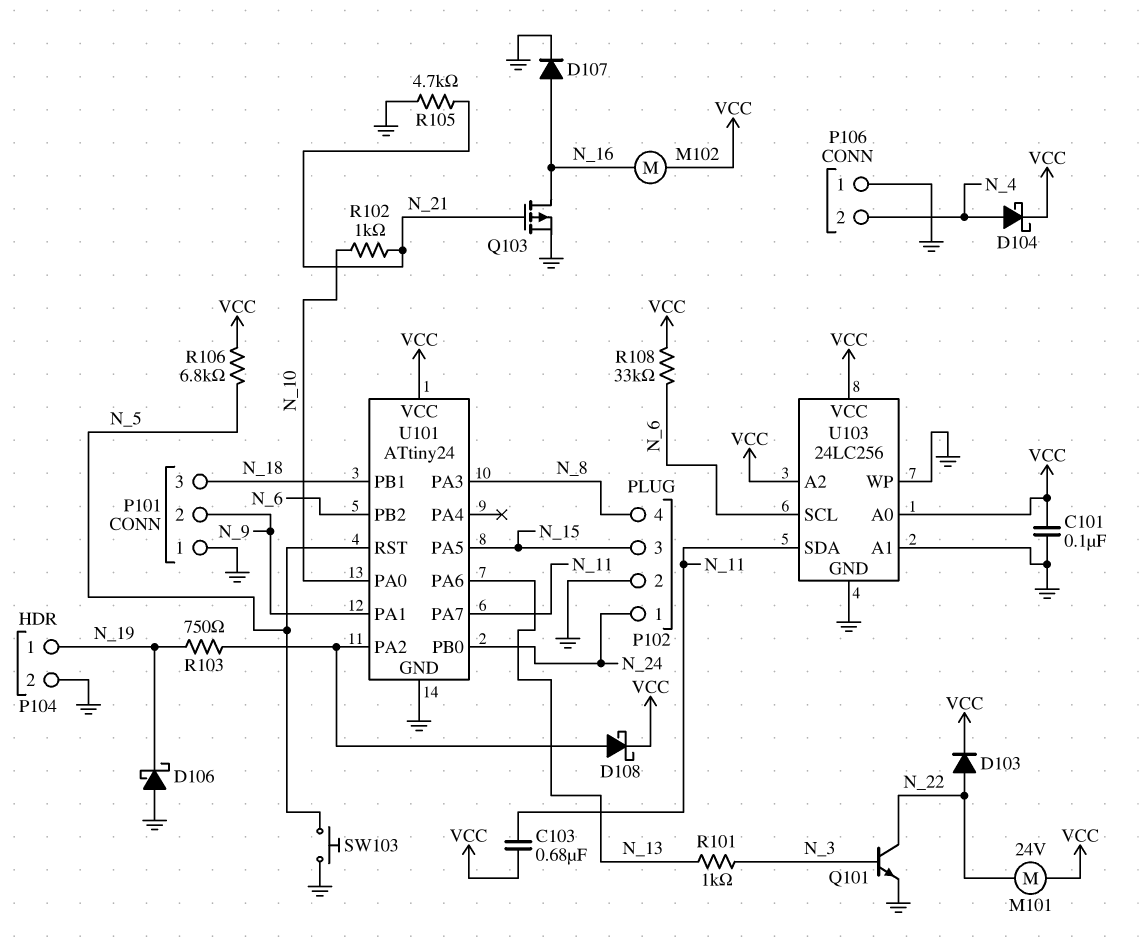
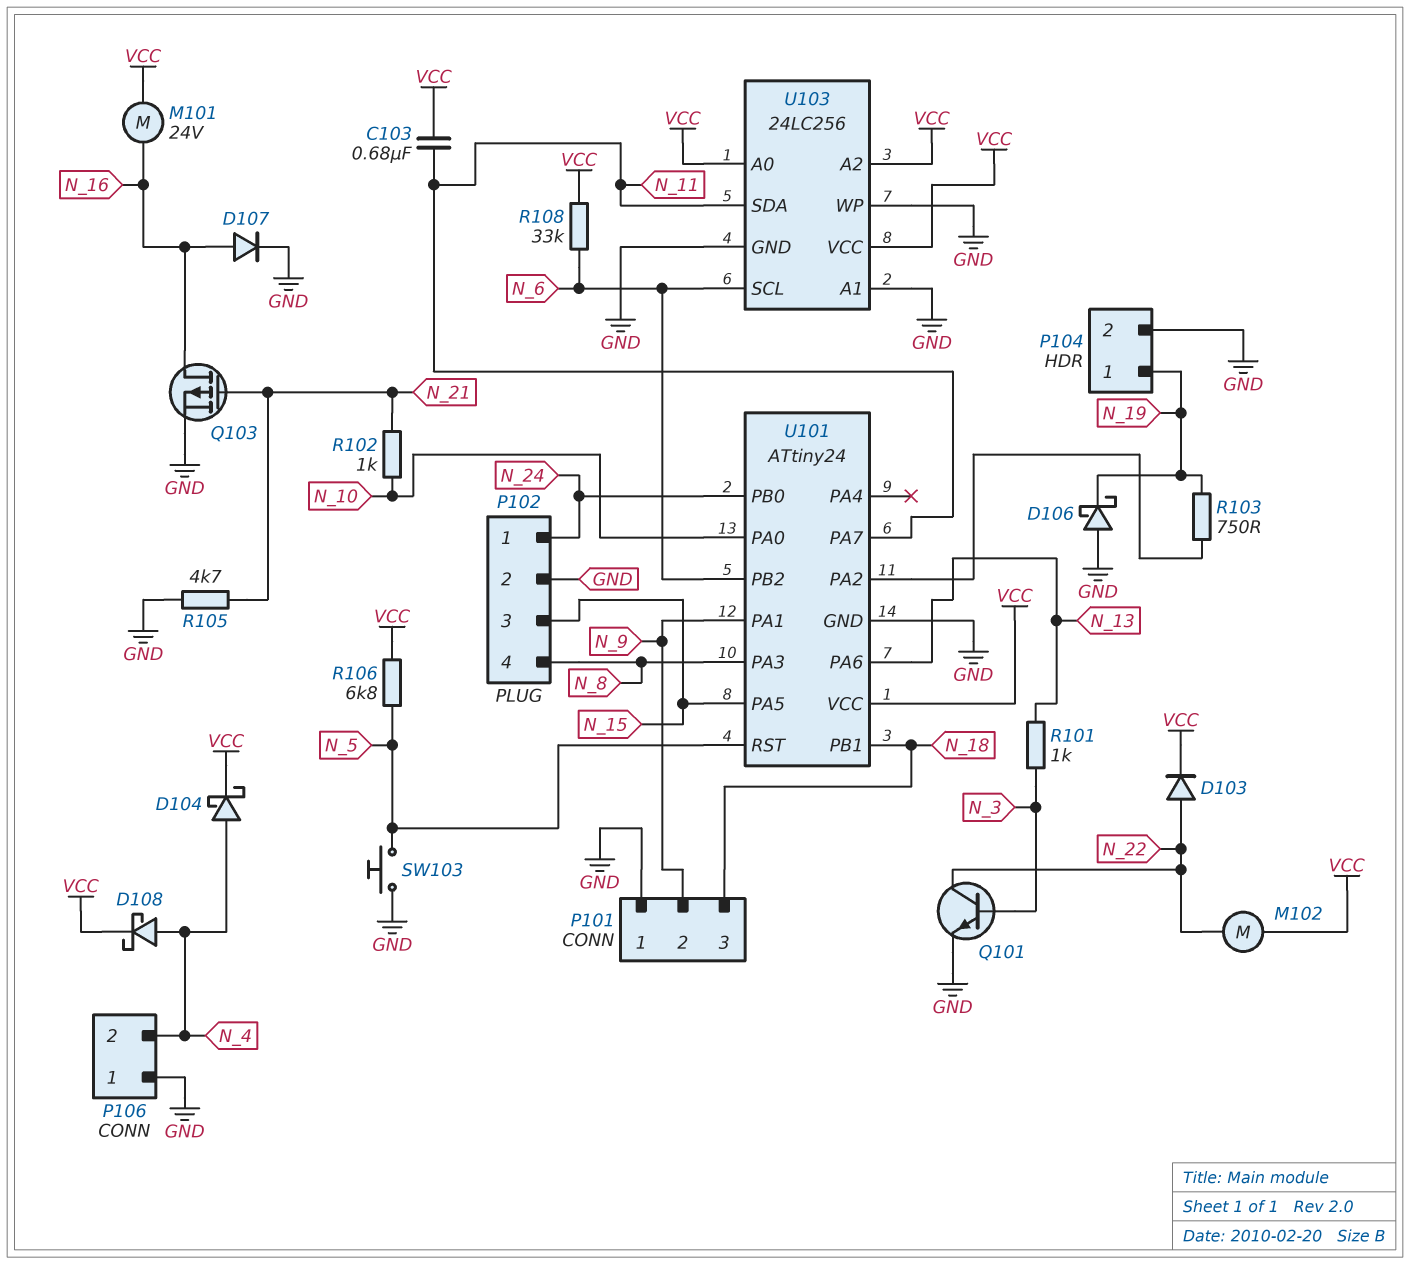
C101: 100nF (GND, VCC) -> none
D108: schottky (A U101/PA2, K VCC) -> schottky (A N_4, K VCC)
M101: motor 24V (N_22, VCC) -> motor 24V (N_16, VCC)
M102: motor (N_16, VCC) -> motor (N_22, VCC)

